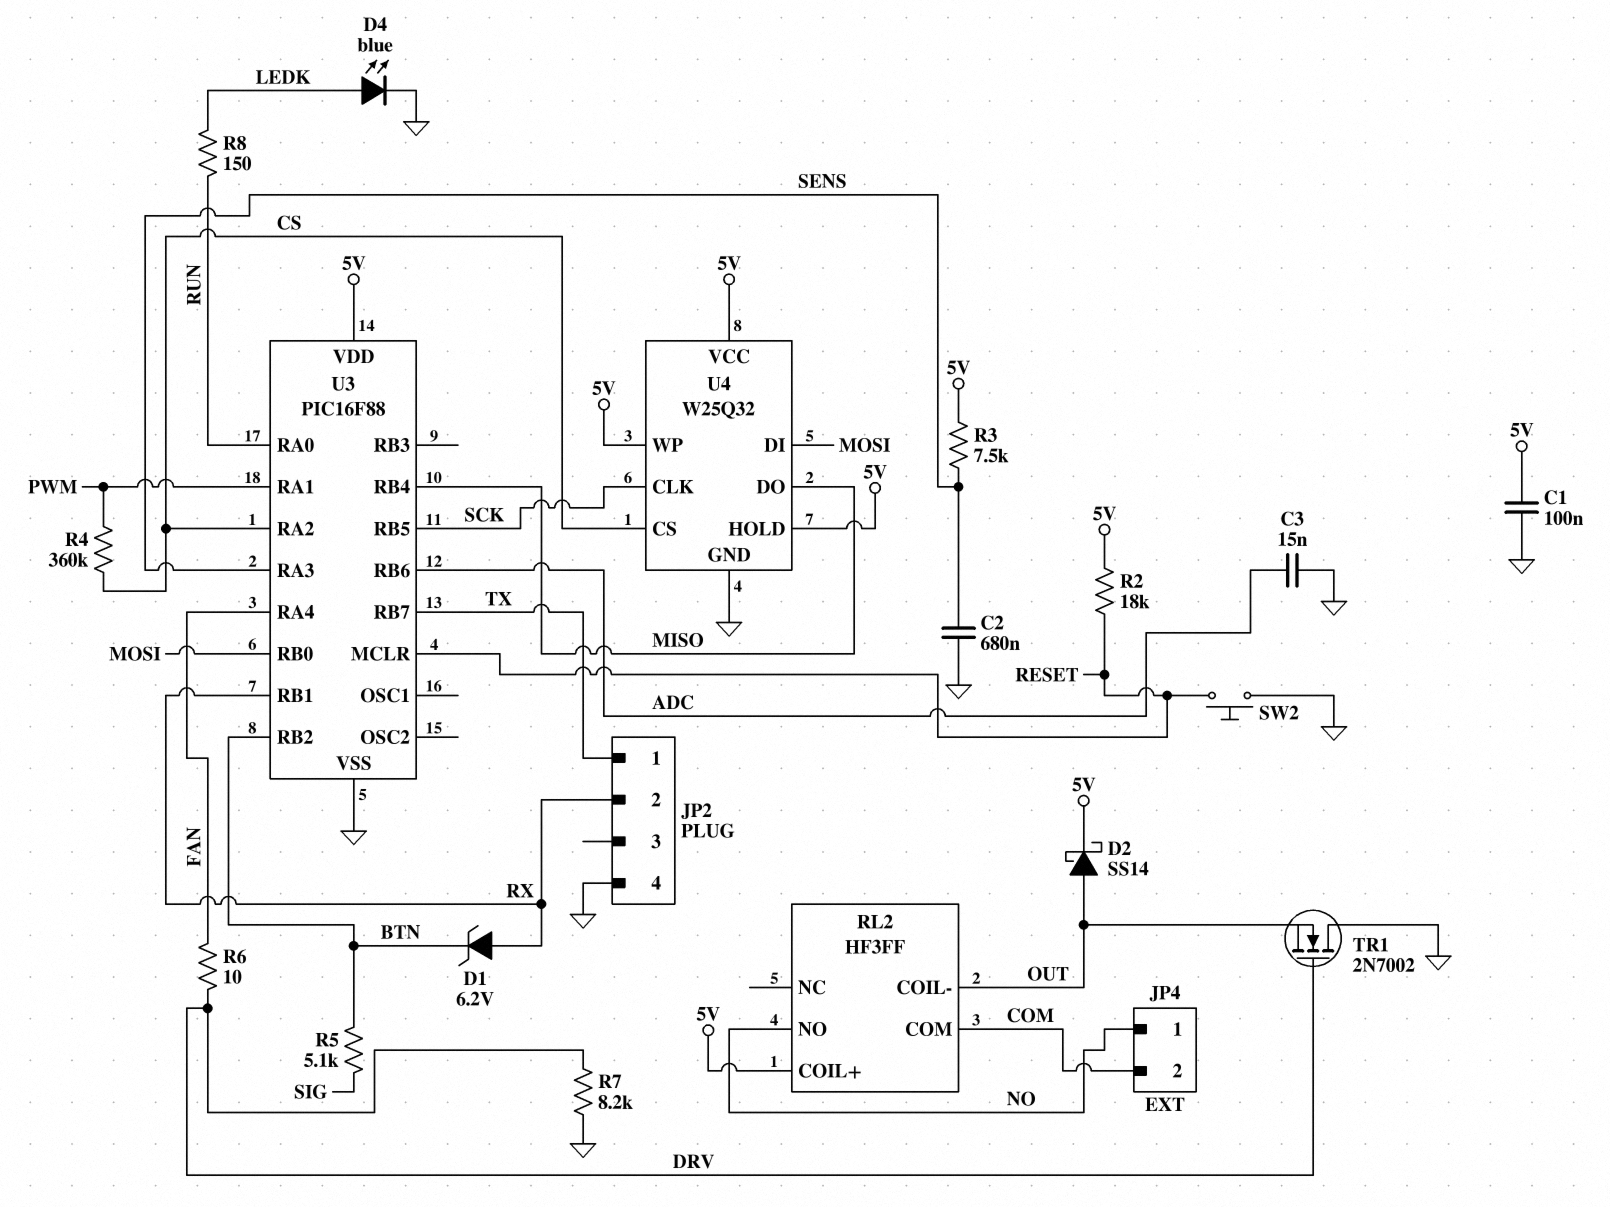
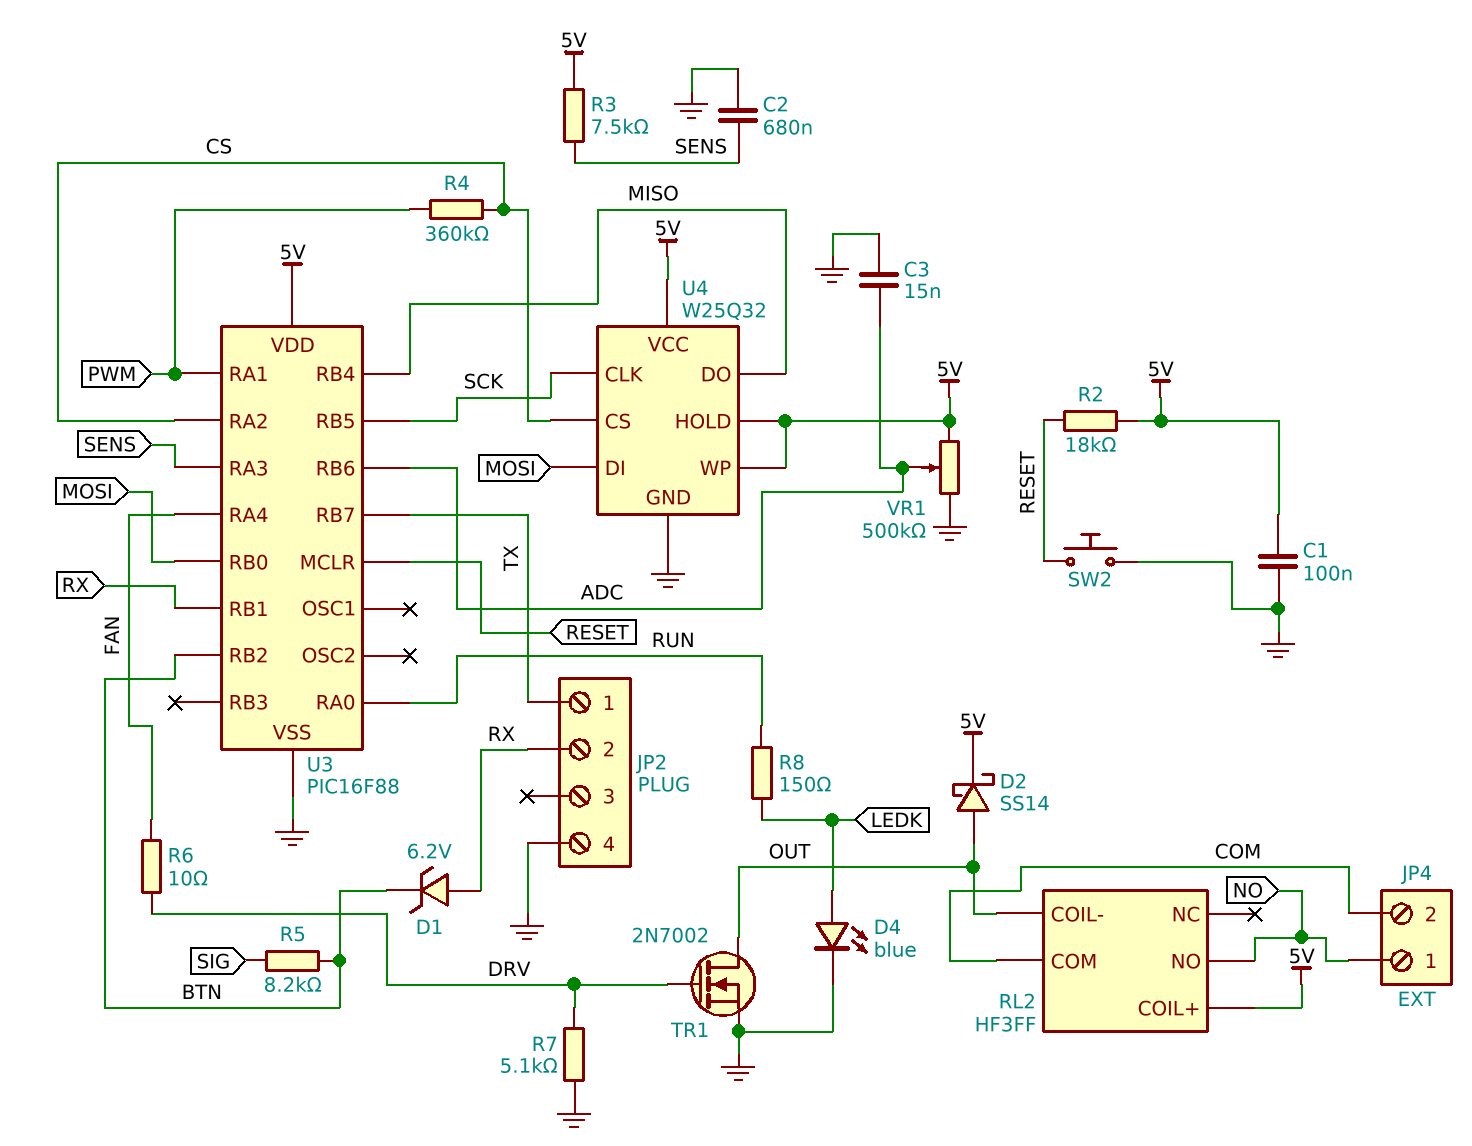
R5: 5.1k (BTN, SIG) -> 8.2k (BTN, SIG)
R7: 8.2k (DRV, GND) -> 5.1k (DRV, GND)
TR1: NMOS 2N7002 (G DRV, D GND, S OUT) -> NMOS 2N7002 (G DRV, D OUT, S GND)
VR1: none -> 500k (5V, GND, wiper ADC)

